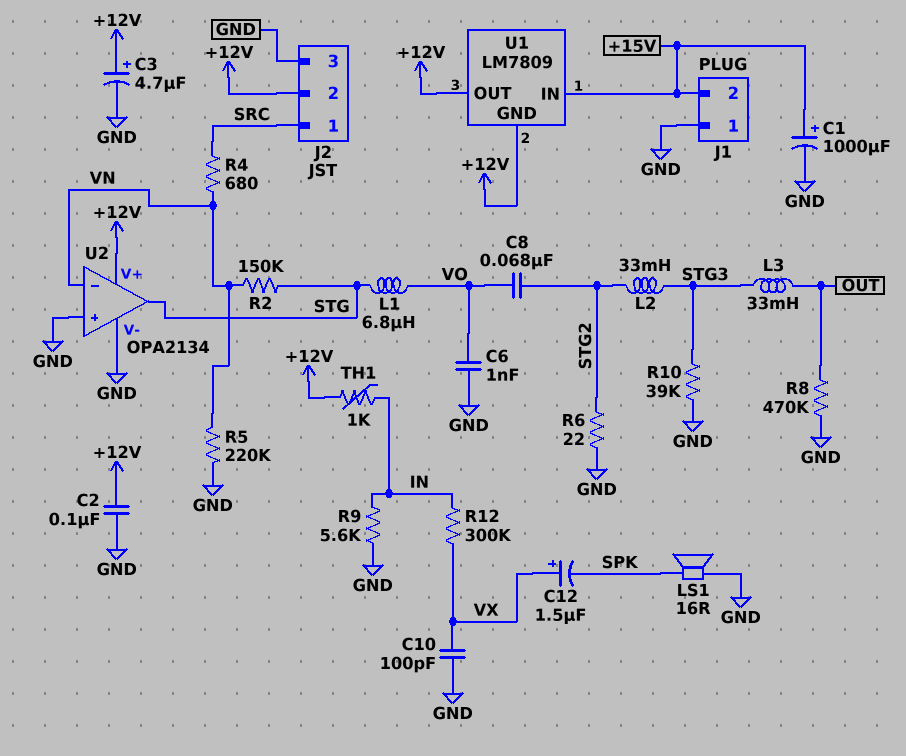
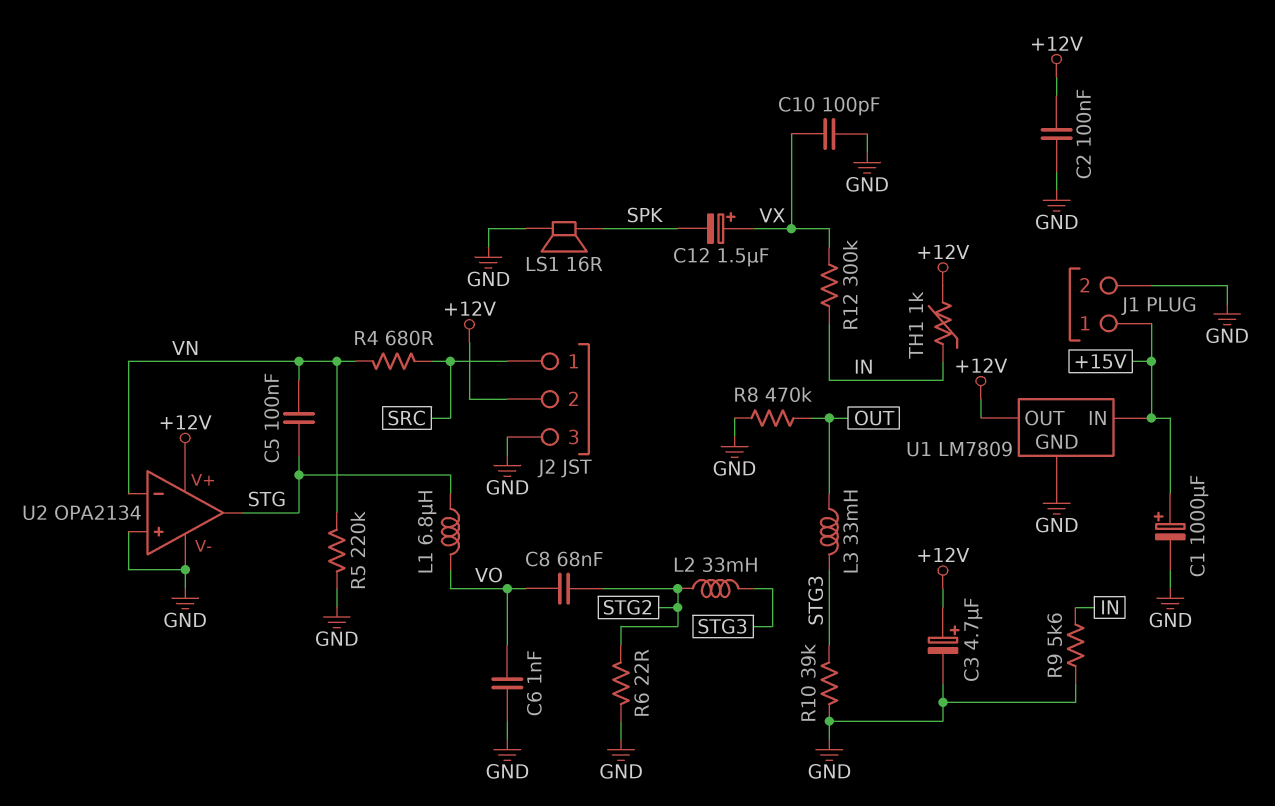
C5: none -> 100nF (STG, VN)
J1 pin 1: GND -> +15V
J1 pin 2: +15V -> GND
R2: 150k (STG, VN) -> none
U1 pin GND: +12V -> GND

